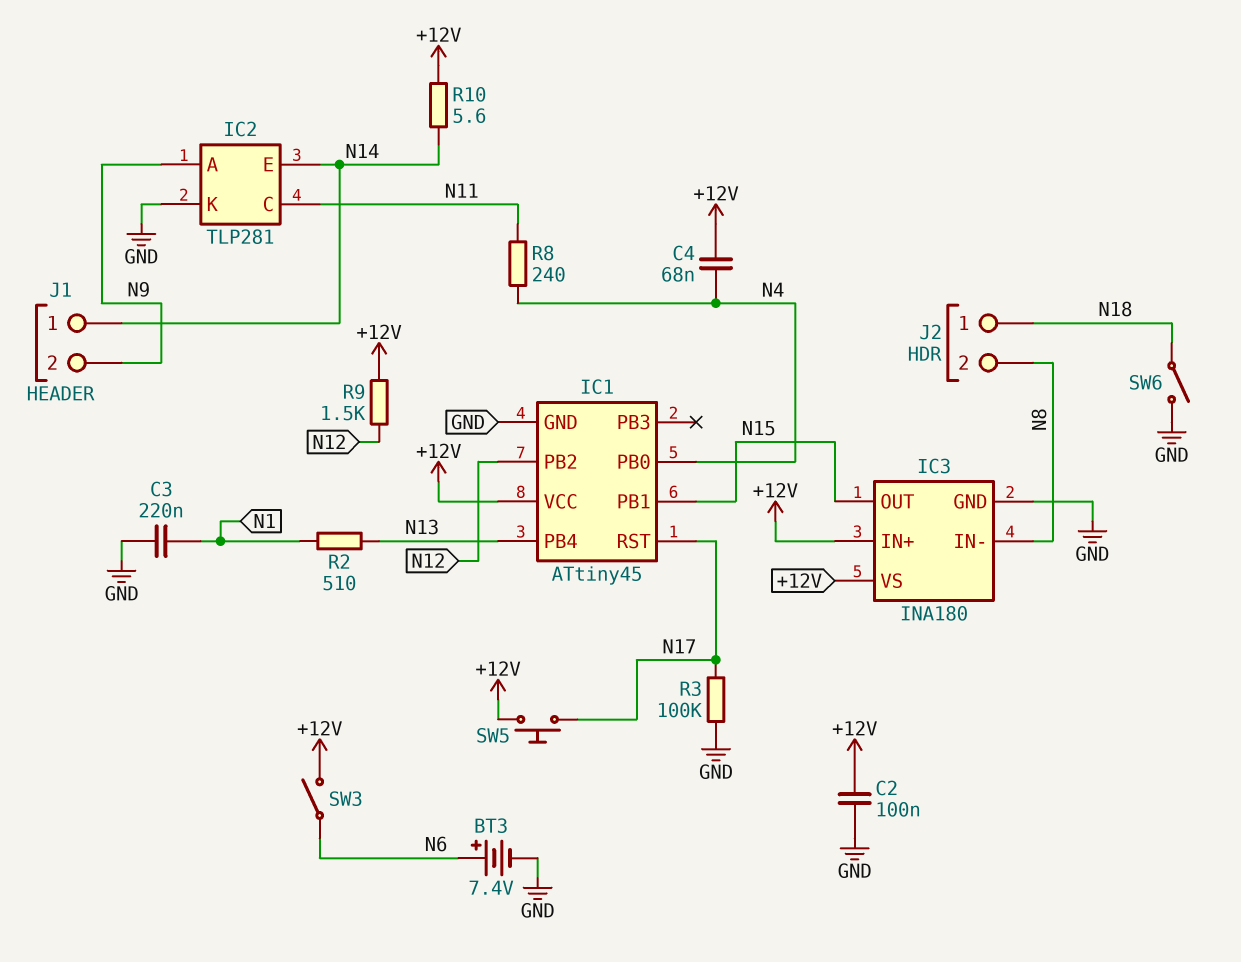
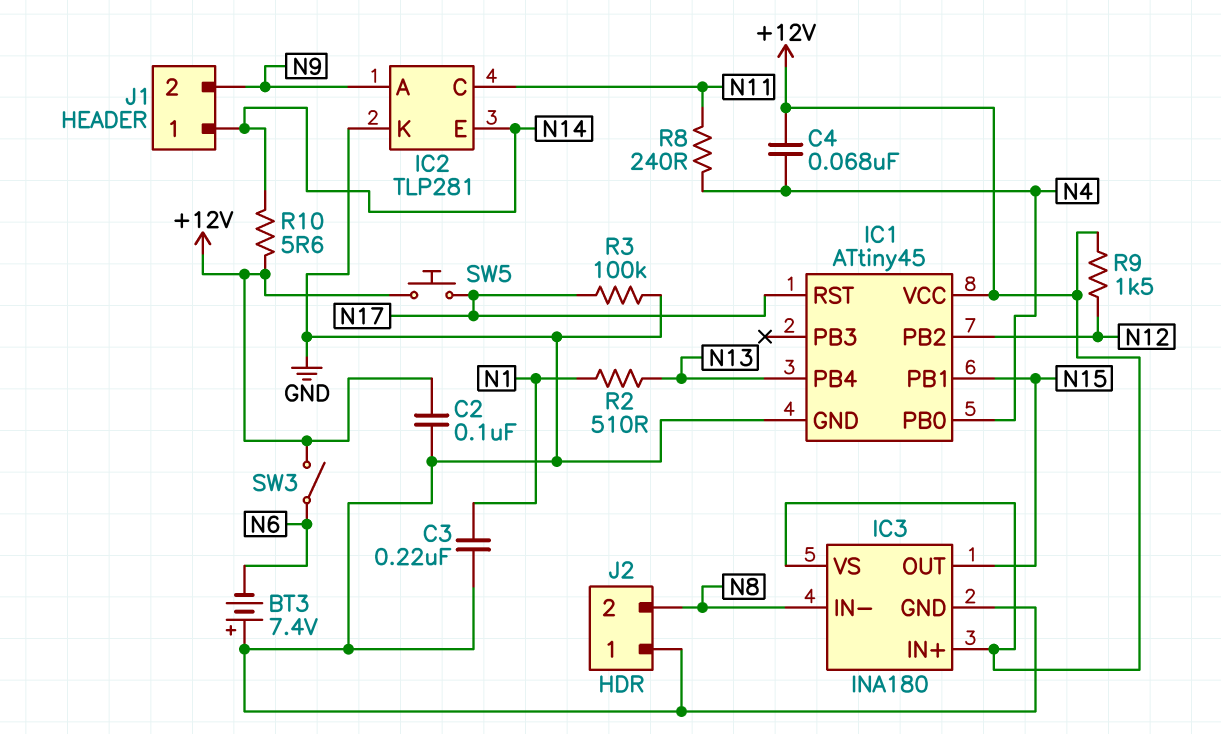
BT3: 7.4V (plus N6, minus GND) -> 7.4V (plus GND, minus N6)
J2 pin 1: N18 -> GND
SW6: switch (GND, N18) -> none

